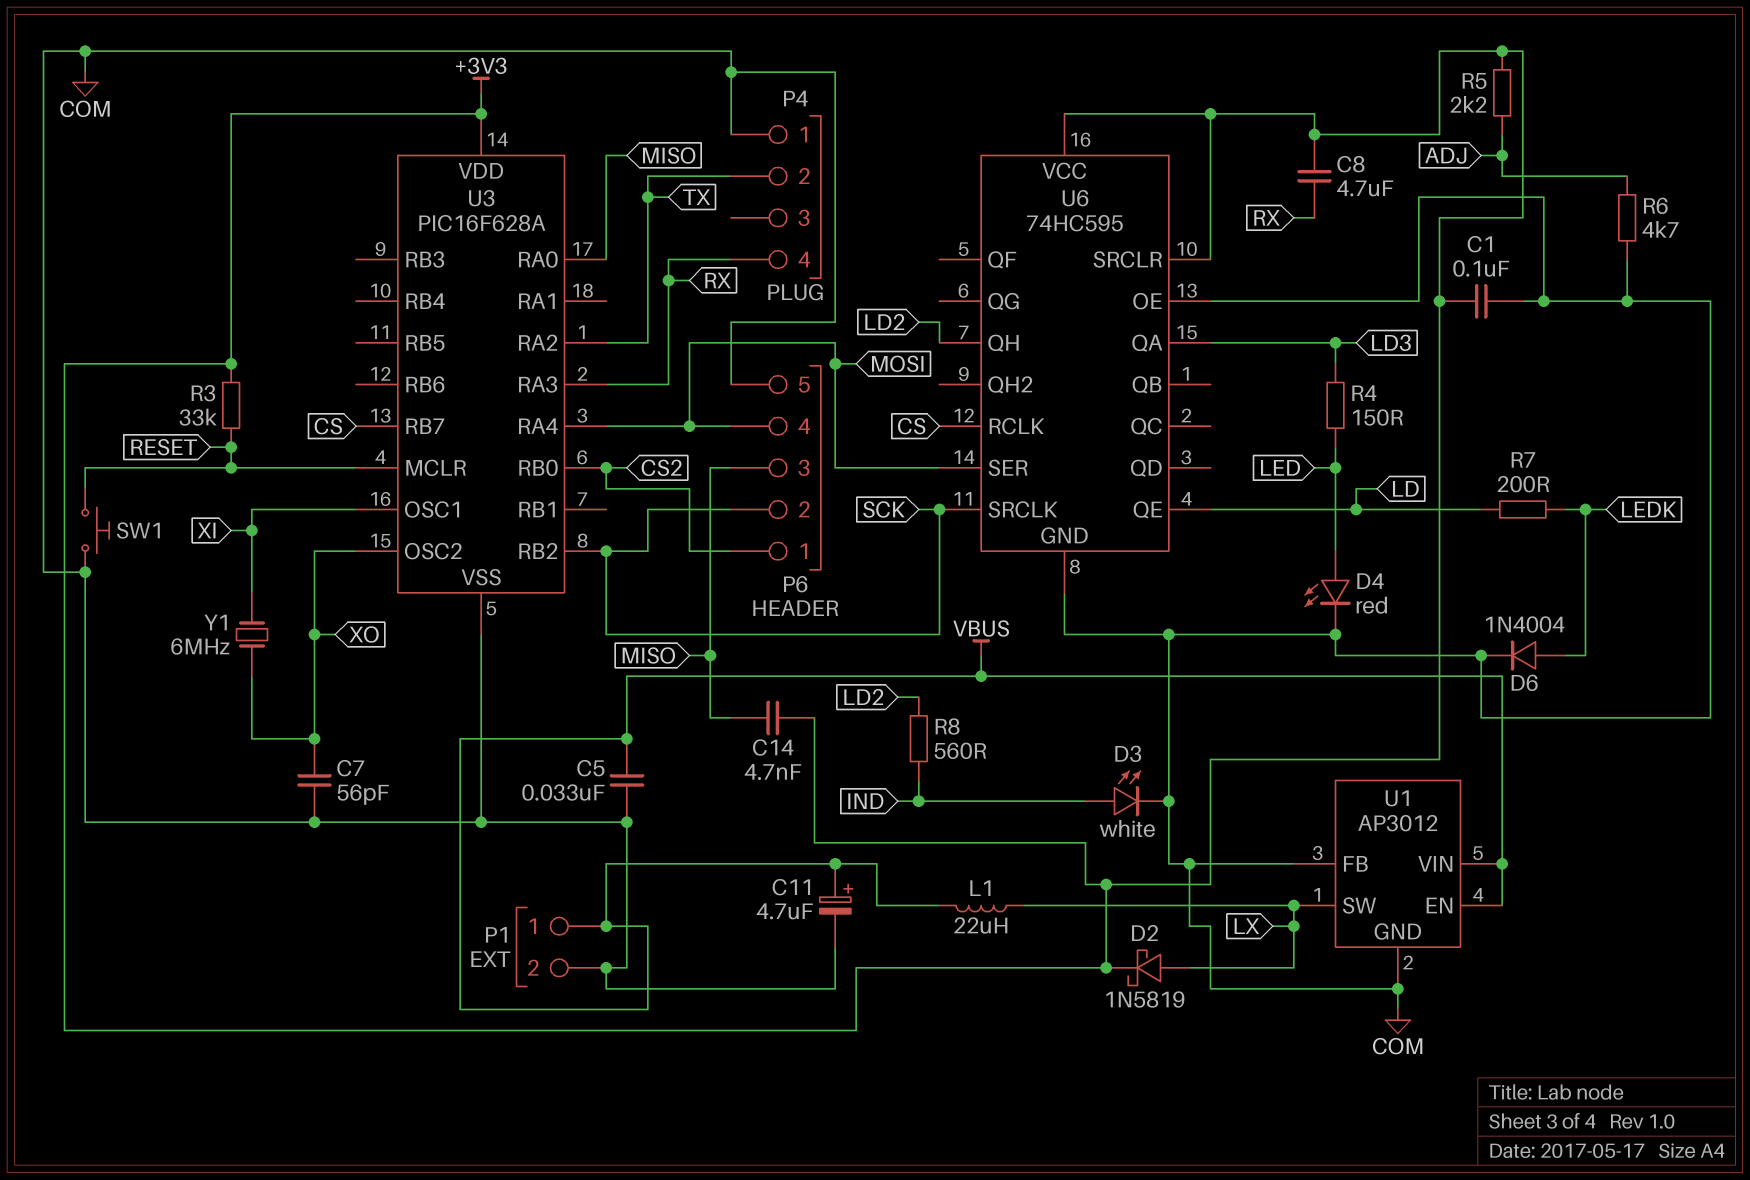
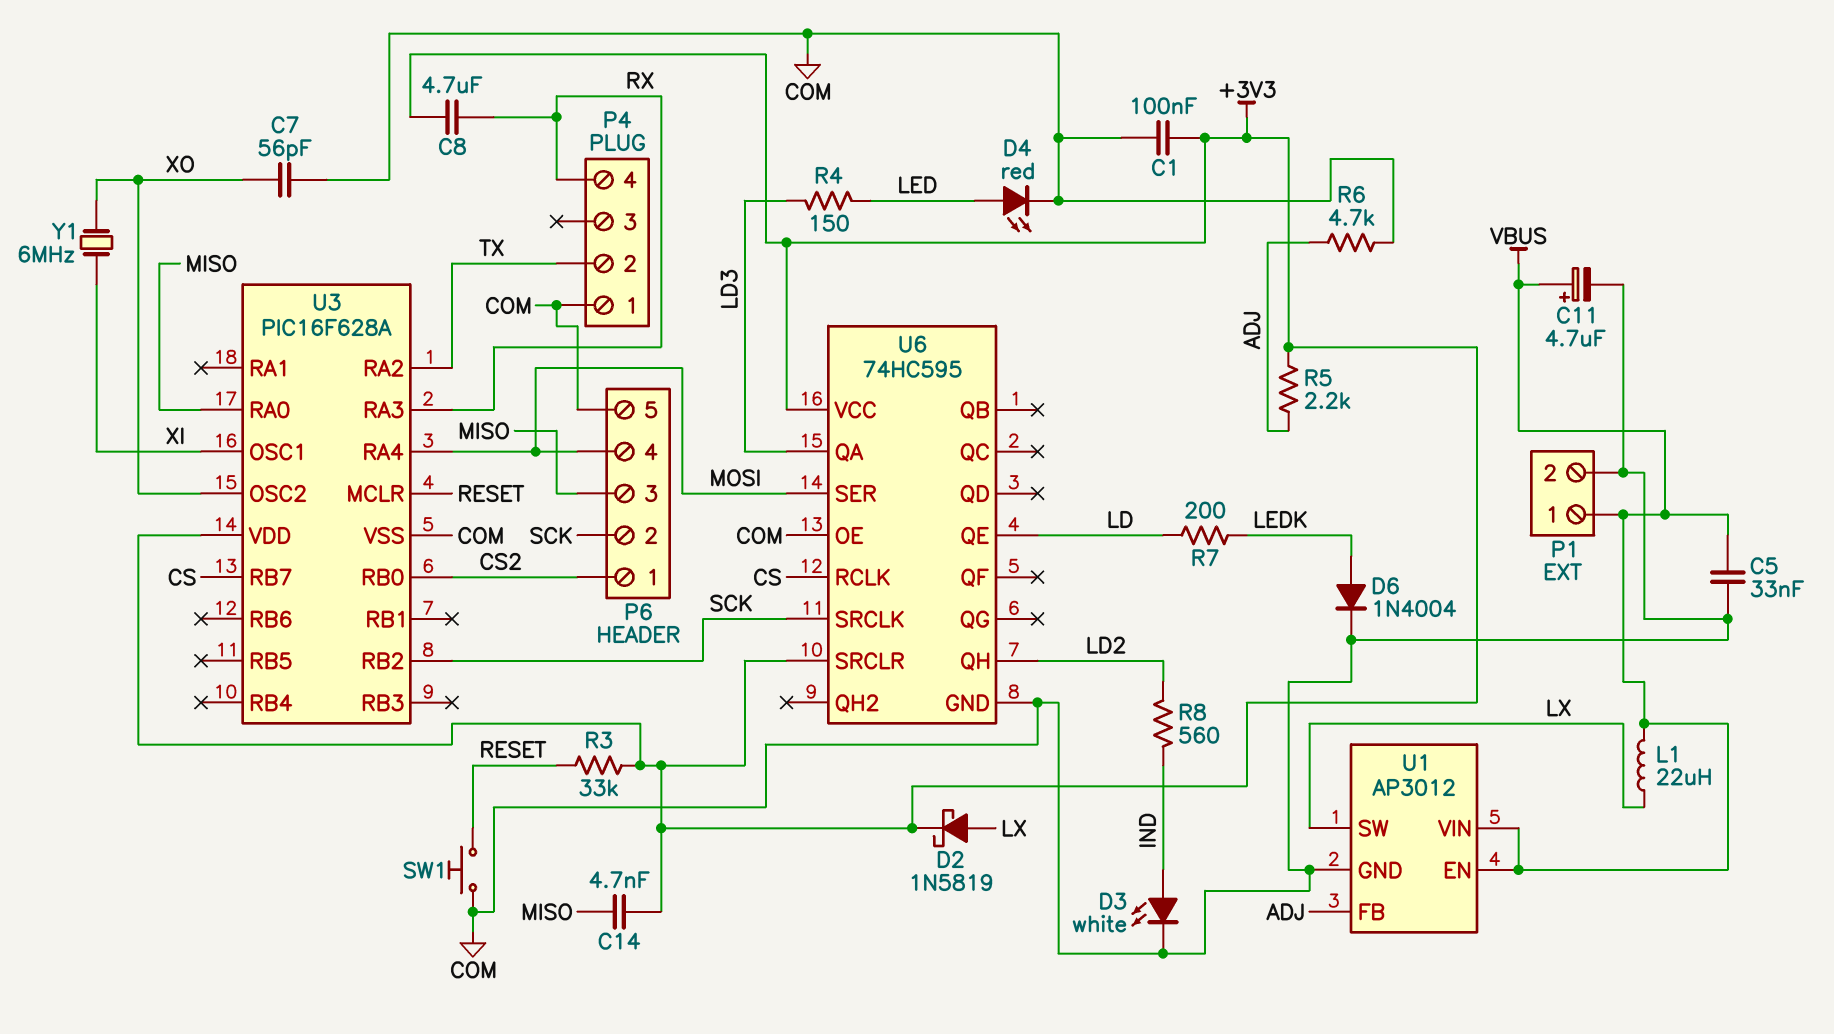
U1 pin FB: COM -> ADJ

